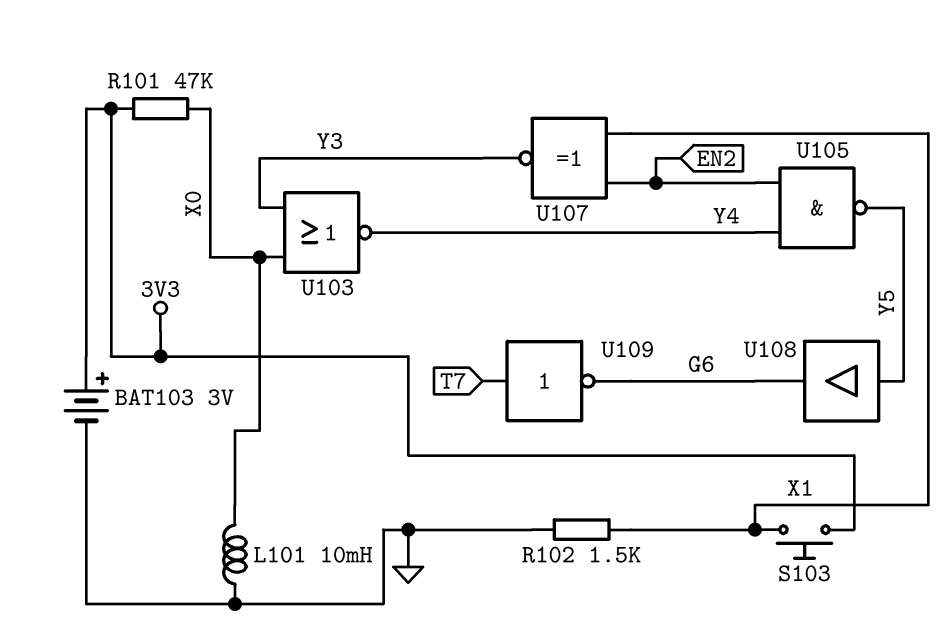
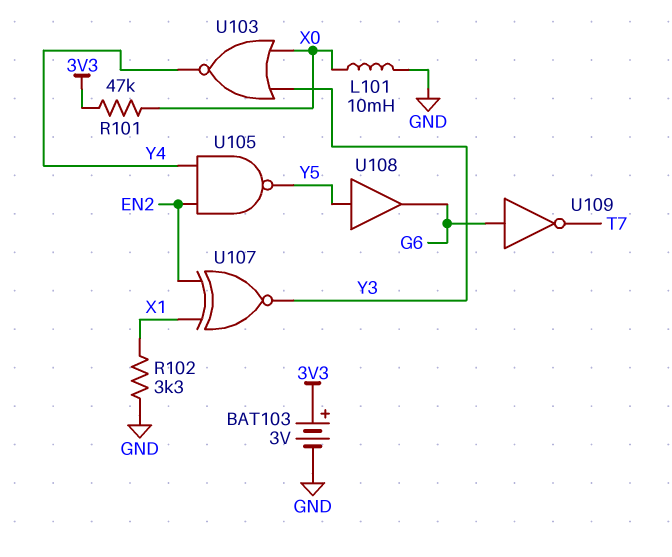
R102: 1.5k (GND, X1) -> 3.3k (GND, X1)
S103: button (3V3, X1) -> none
U109: NOT (in T7, out G6) -> NOT (in G6, out T7)

